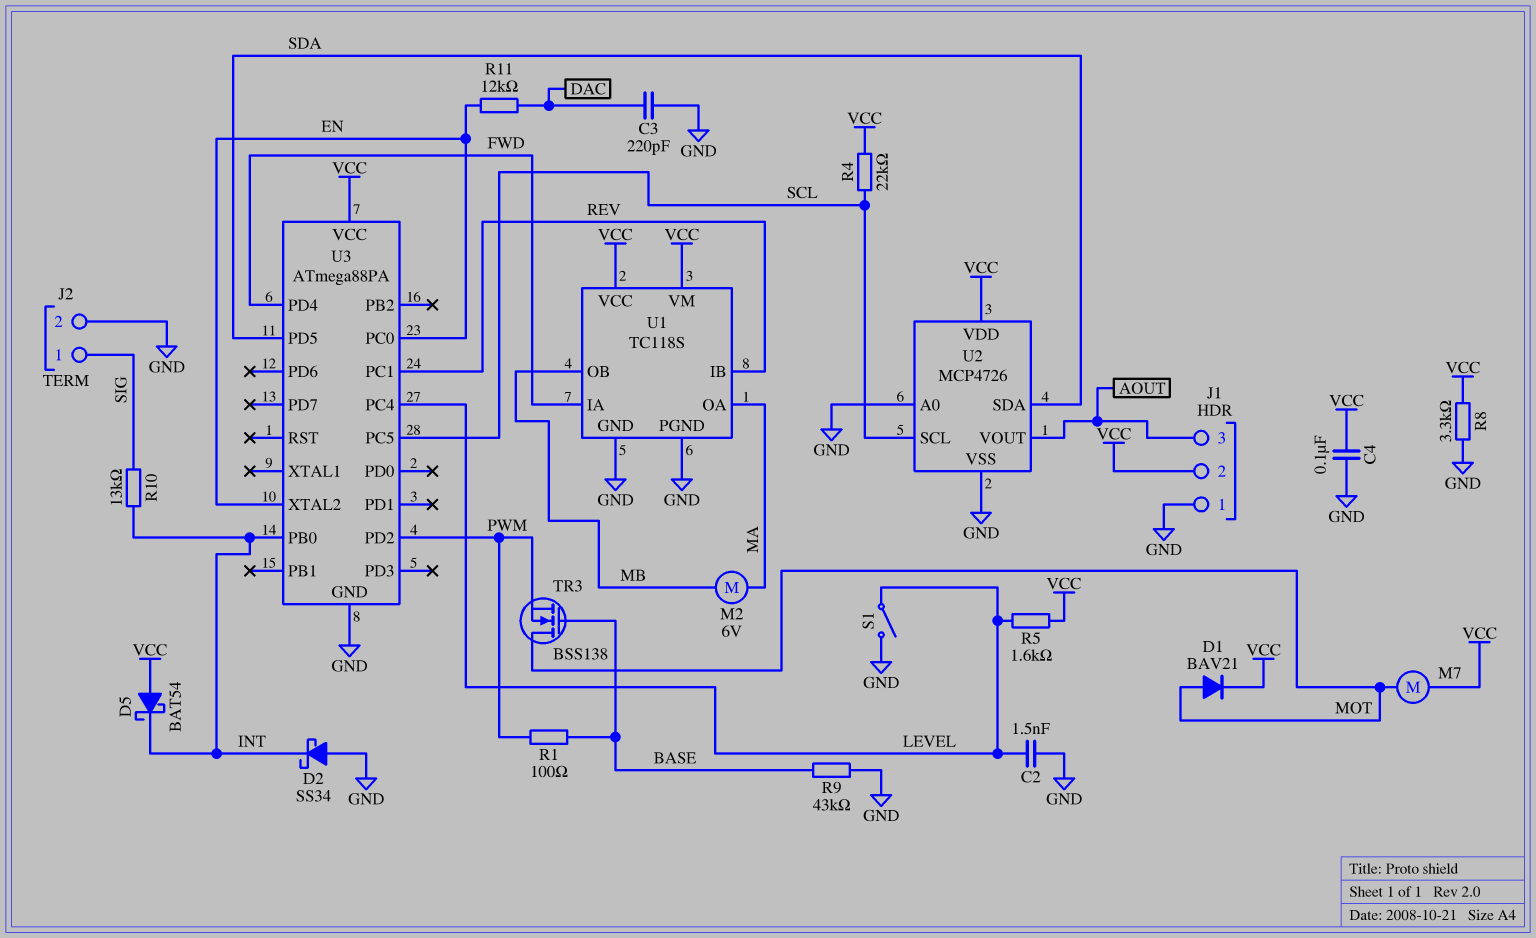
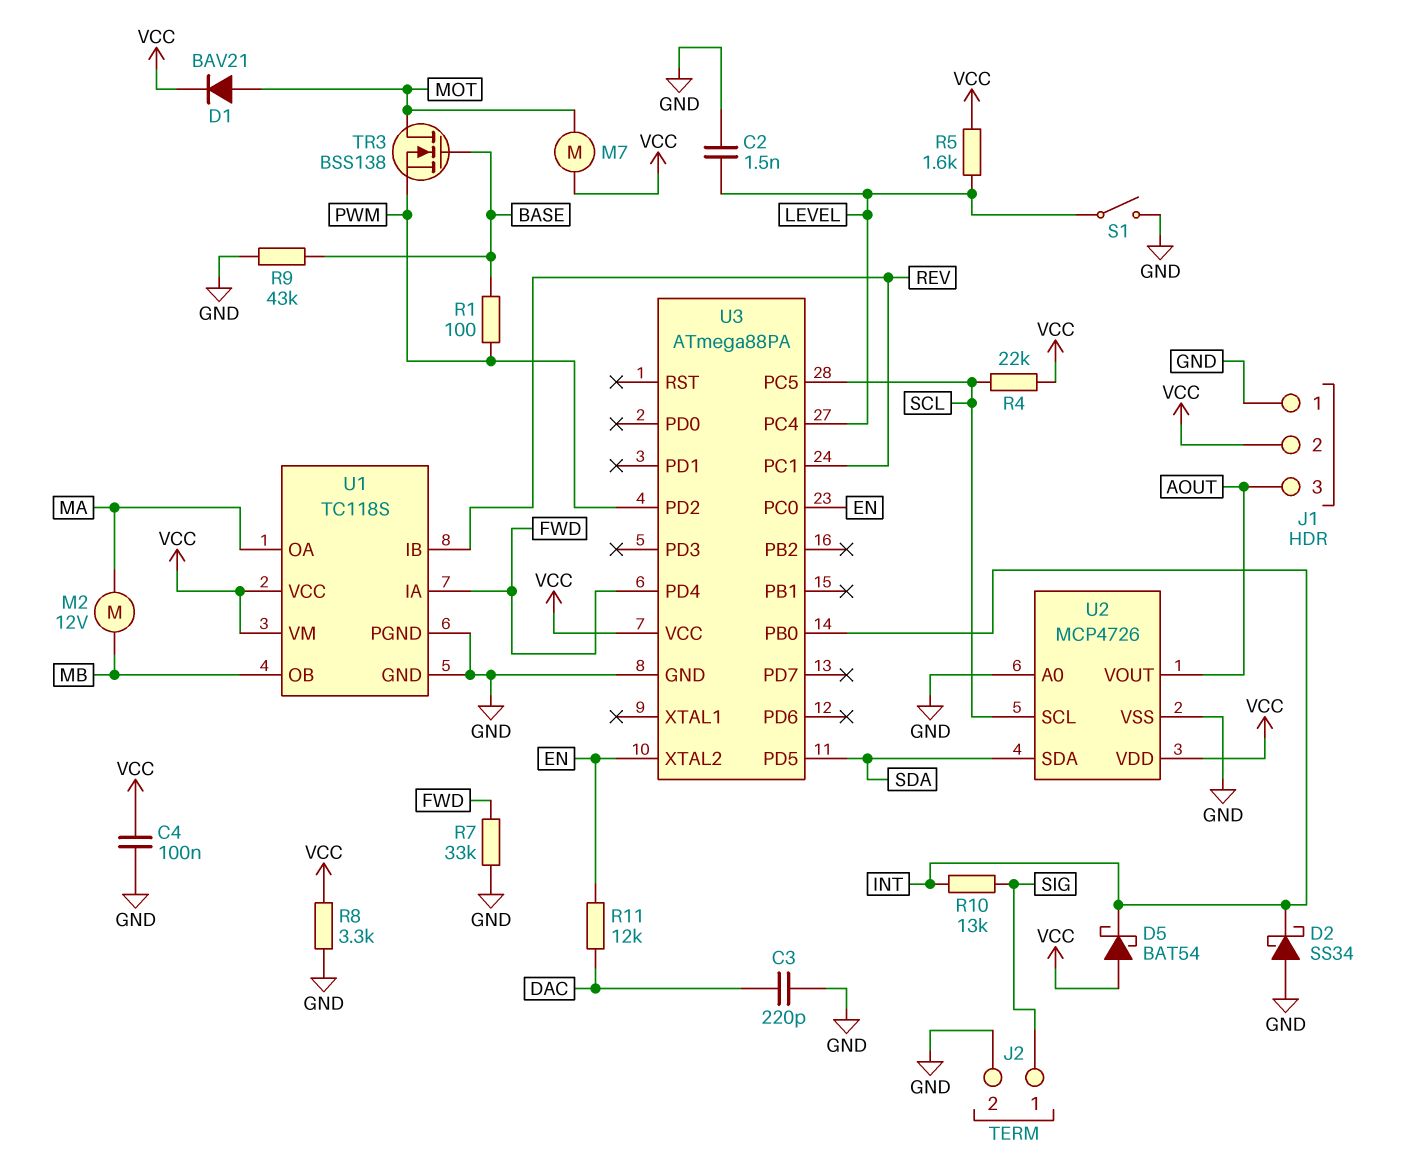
M2: motor 6V (MA, MB) -> motor 12V (MA, MB)
R7: none -> 33k (FWD, GND)

